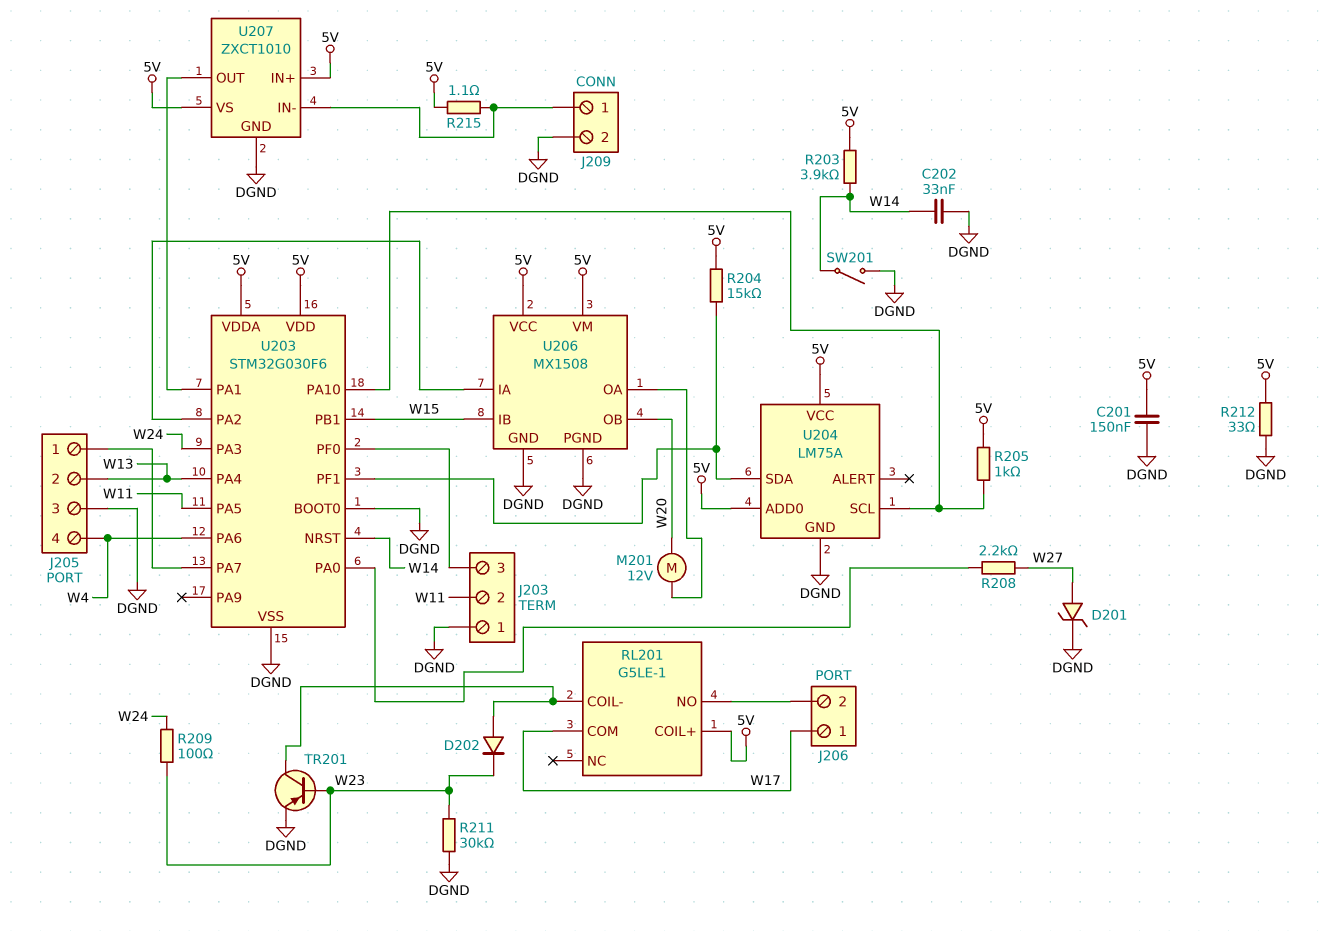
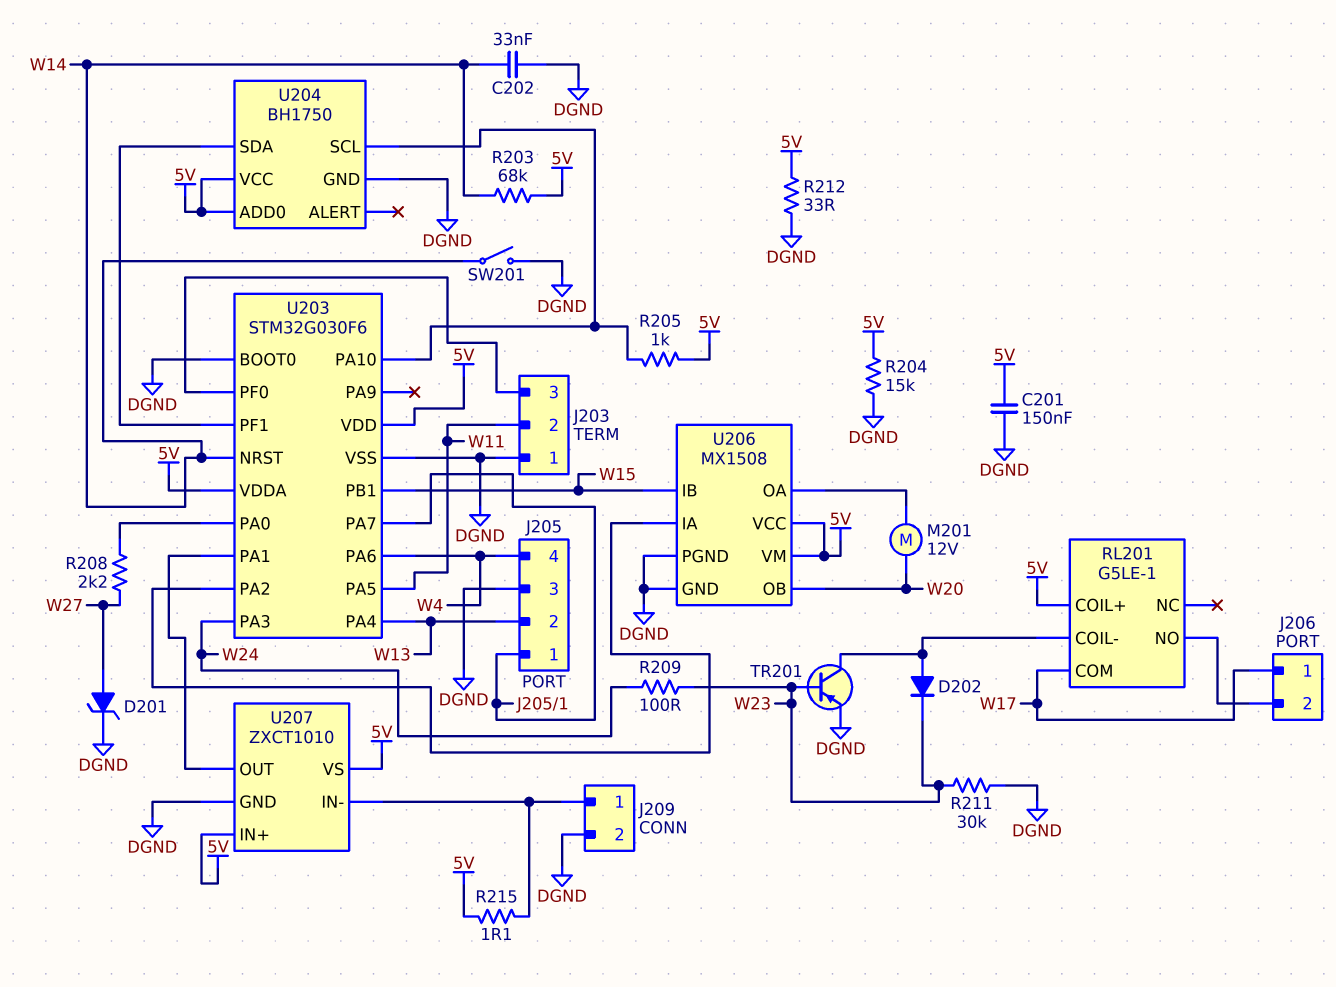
R203: 3.9k (5V, W14) -> 68k (5V, W14)
R204: 15k (5V, U203/PF1) -> 15k (5V, DGND)
U204: LM75A -> BH1750

